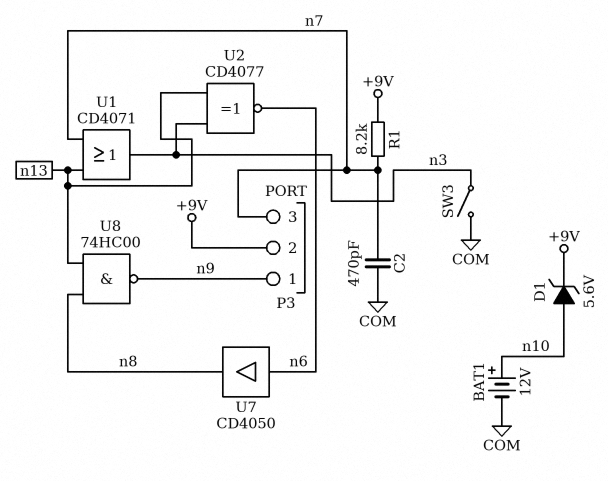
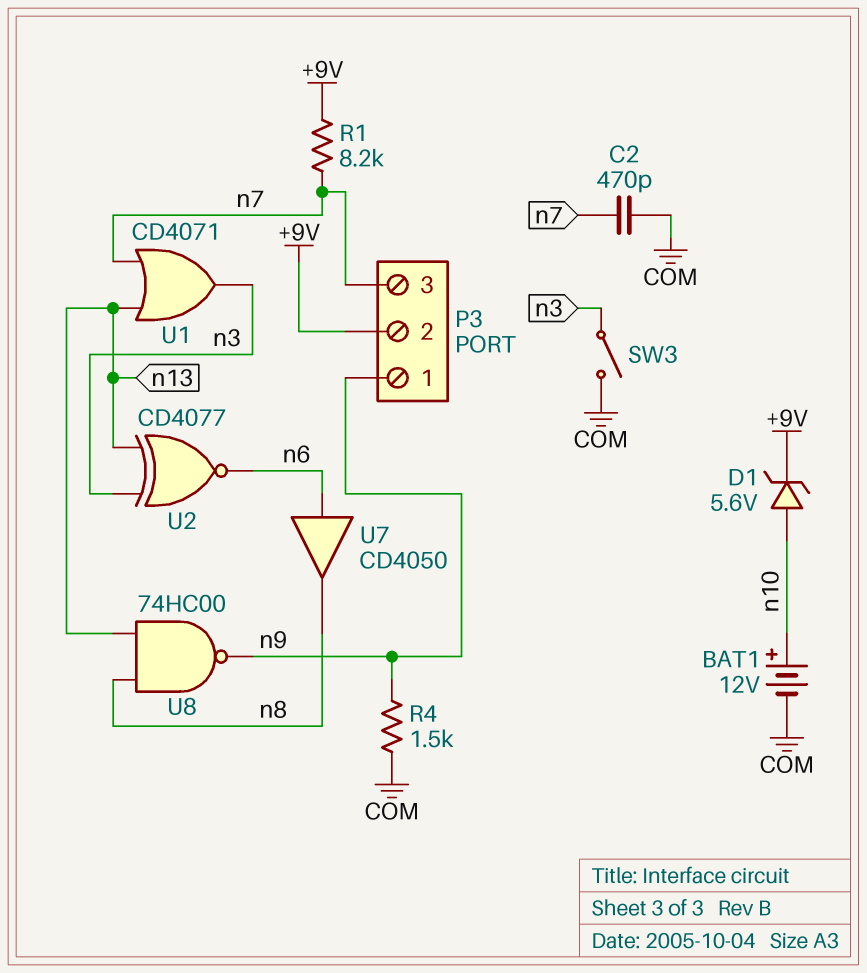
R4: none -> 1.5k (COM, n9)

